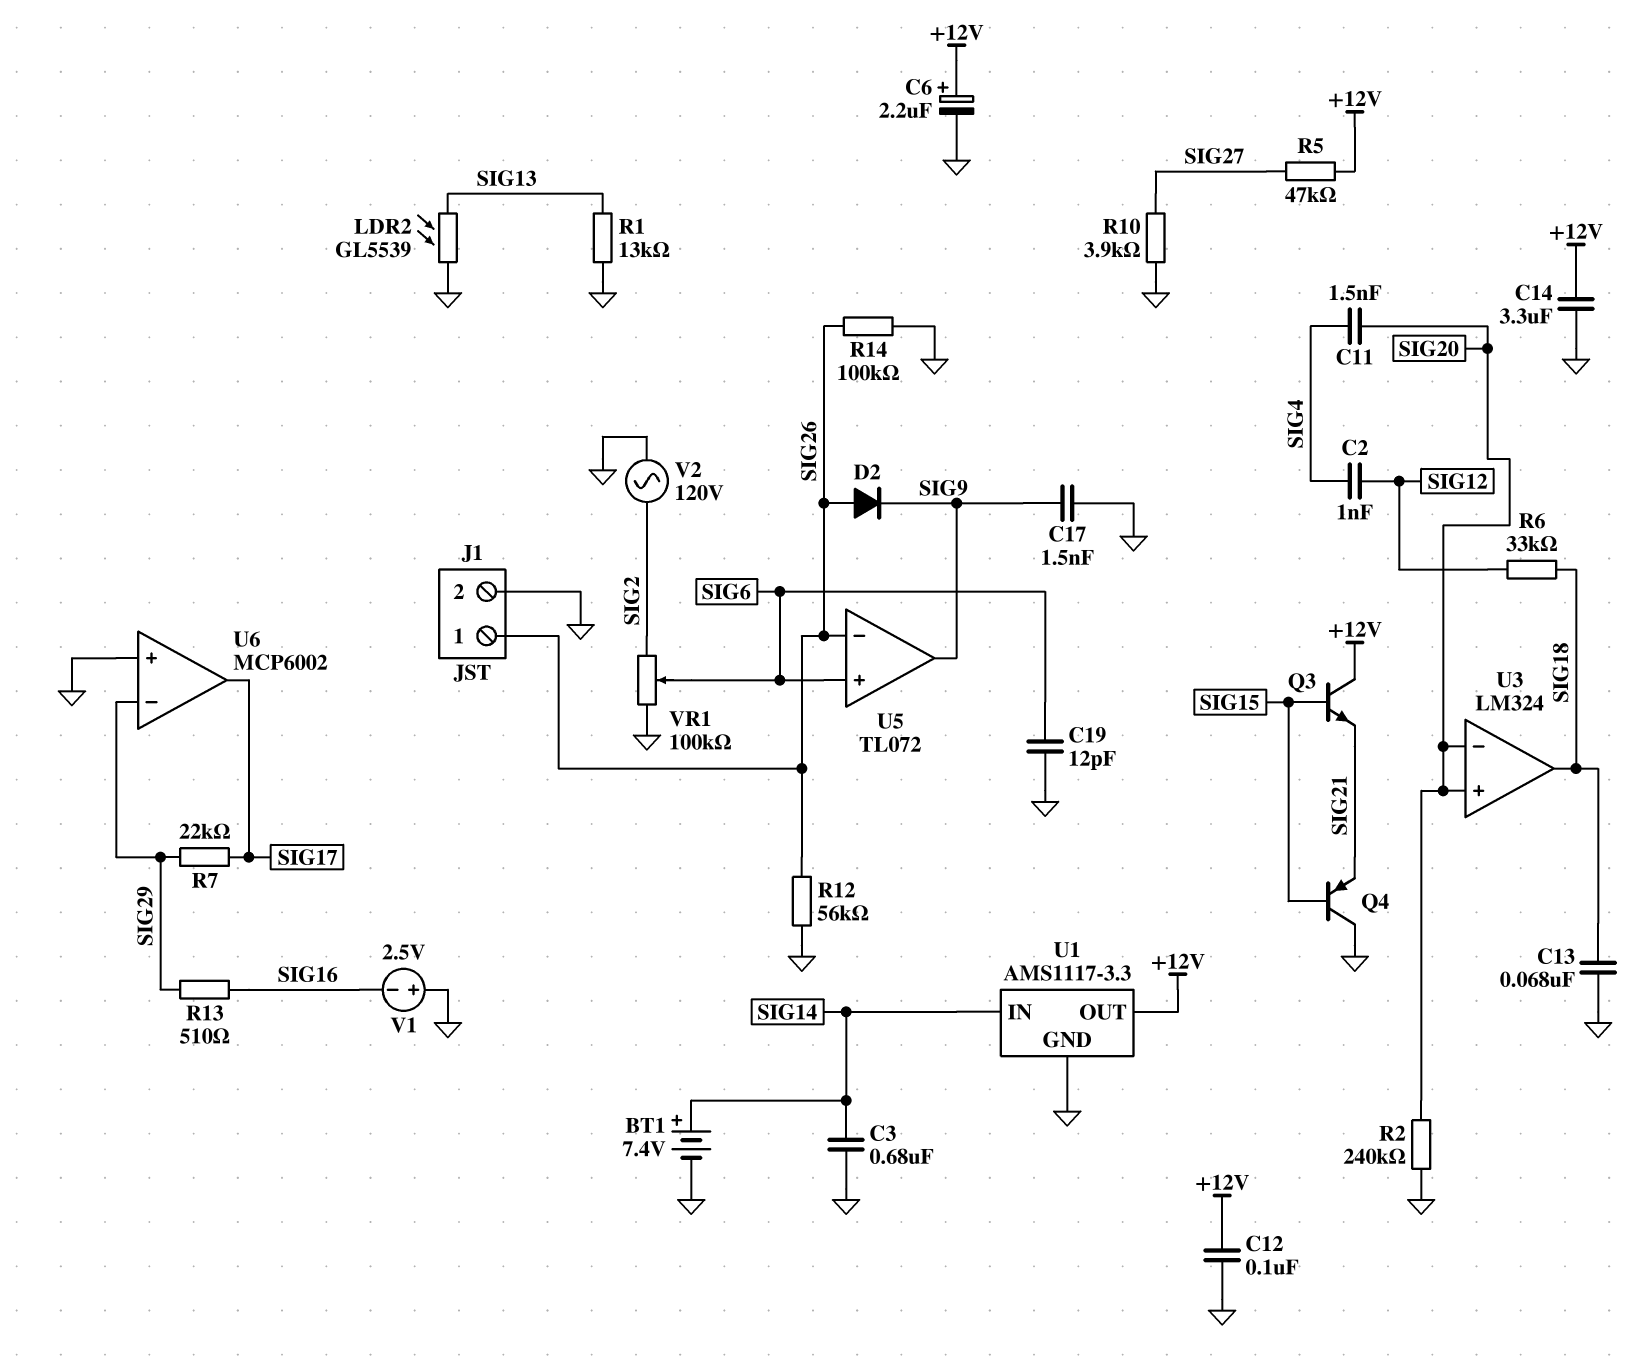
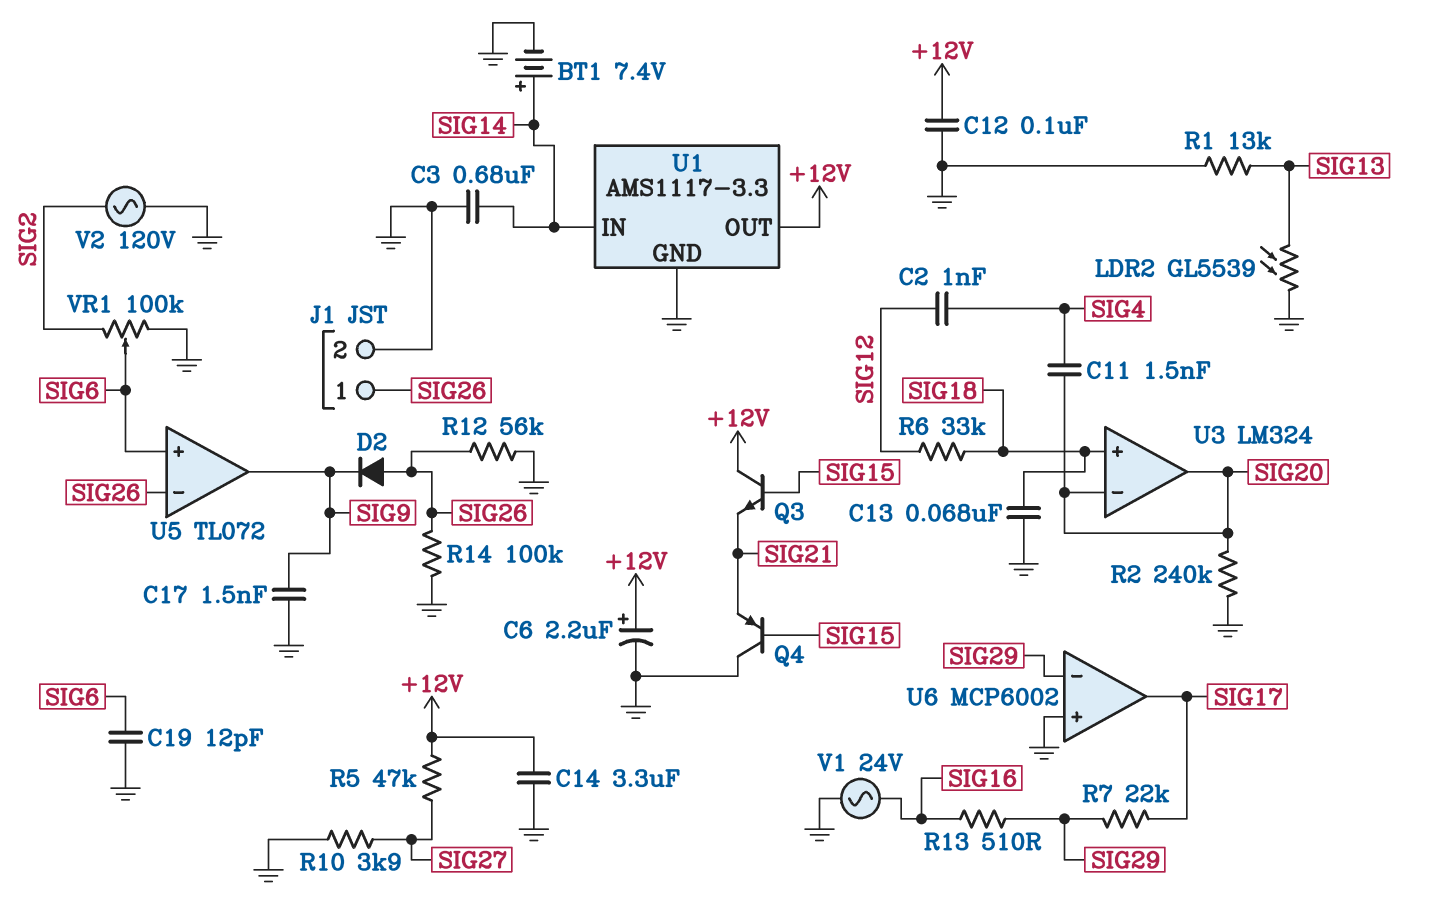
U3 pin in+: SIG20 -> SIG18
U3 pin out: SIG18 -> SIG20
V1: 2.5V (plus GND, minus SIG16) -> AC 24V (GND, SIG16)

